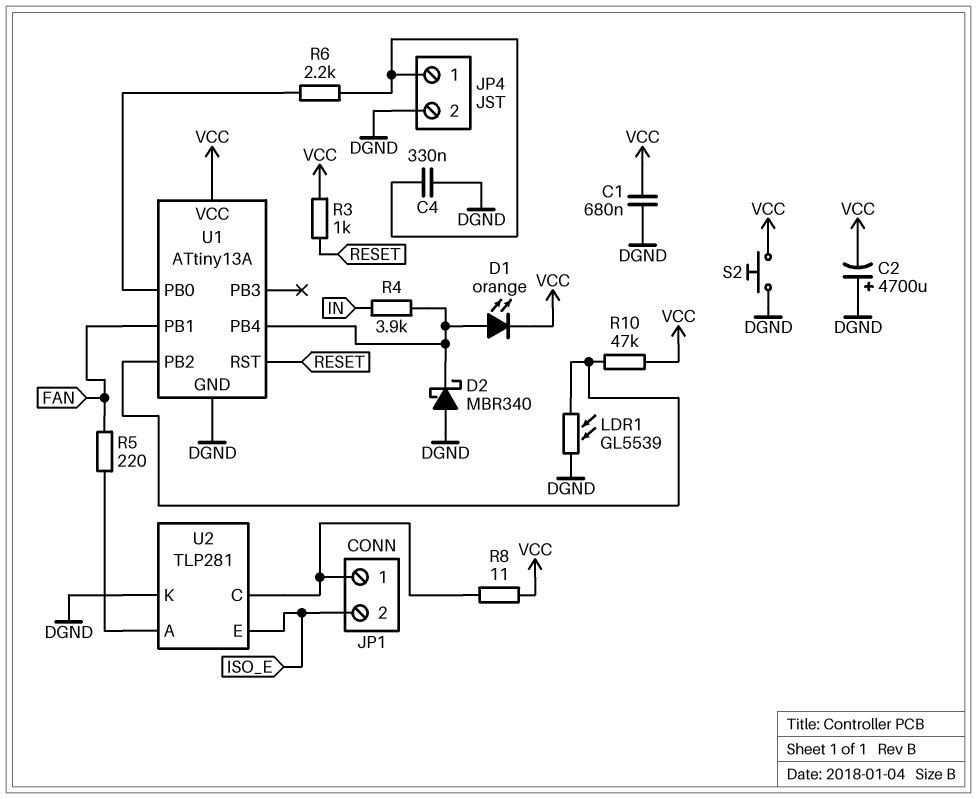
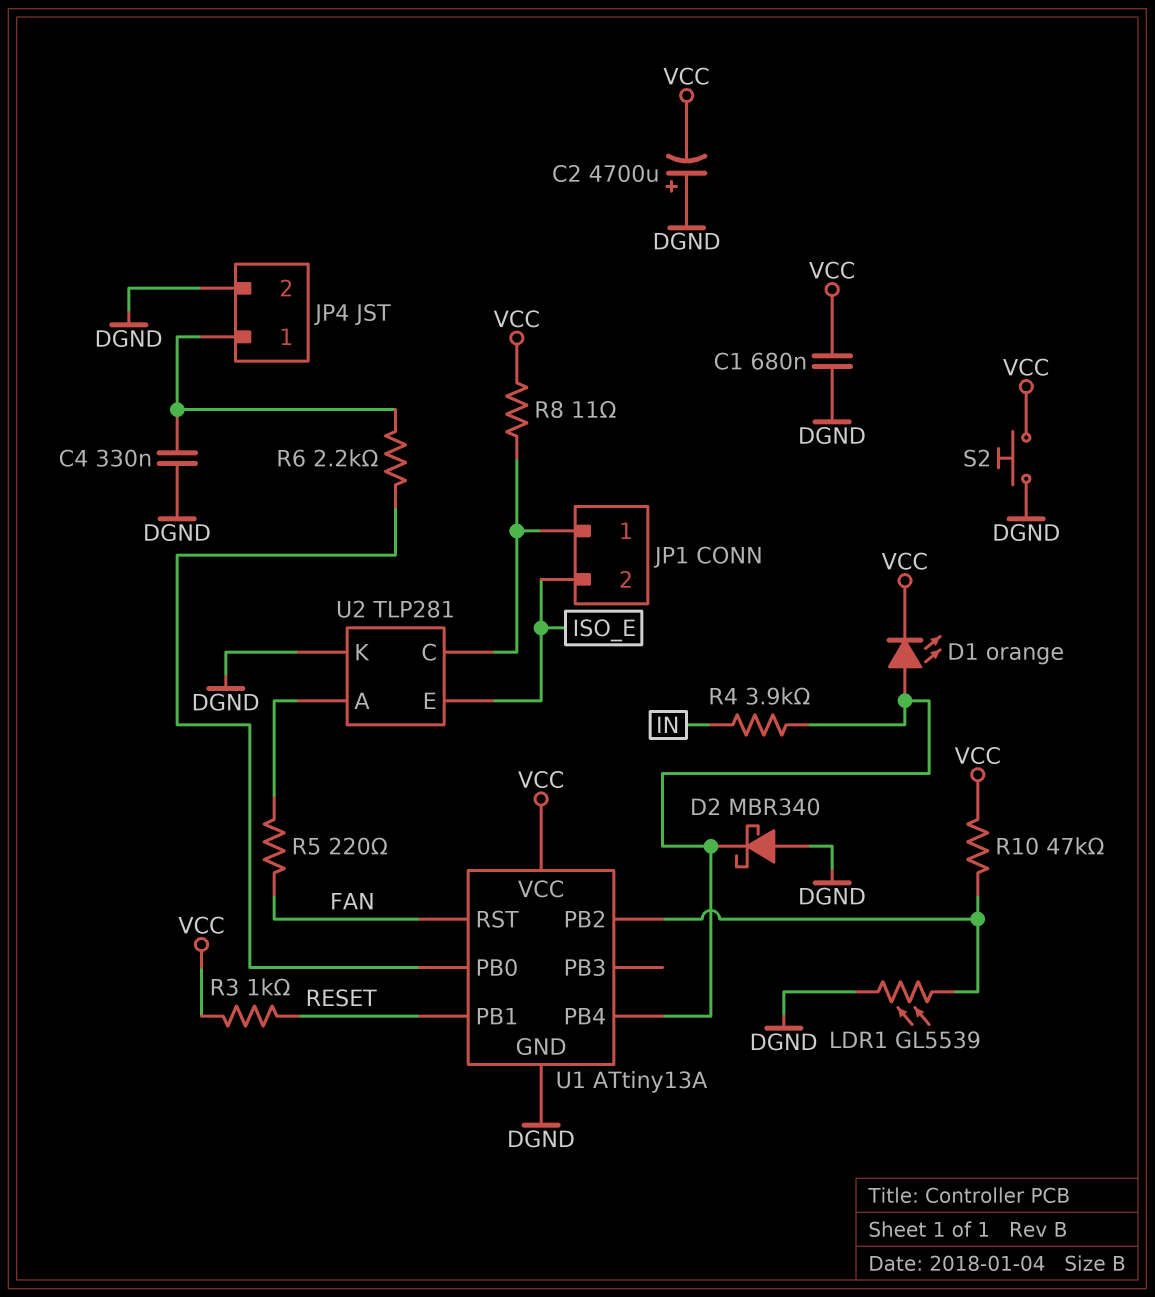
U1 pin PB1: FAN -> RESET
U1 pin RST: RESET -> FAN

